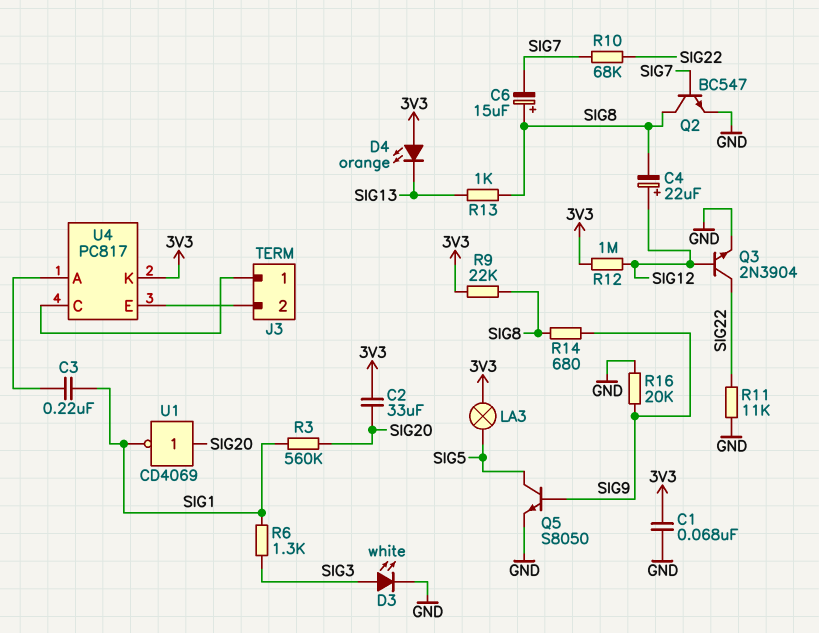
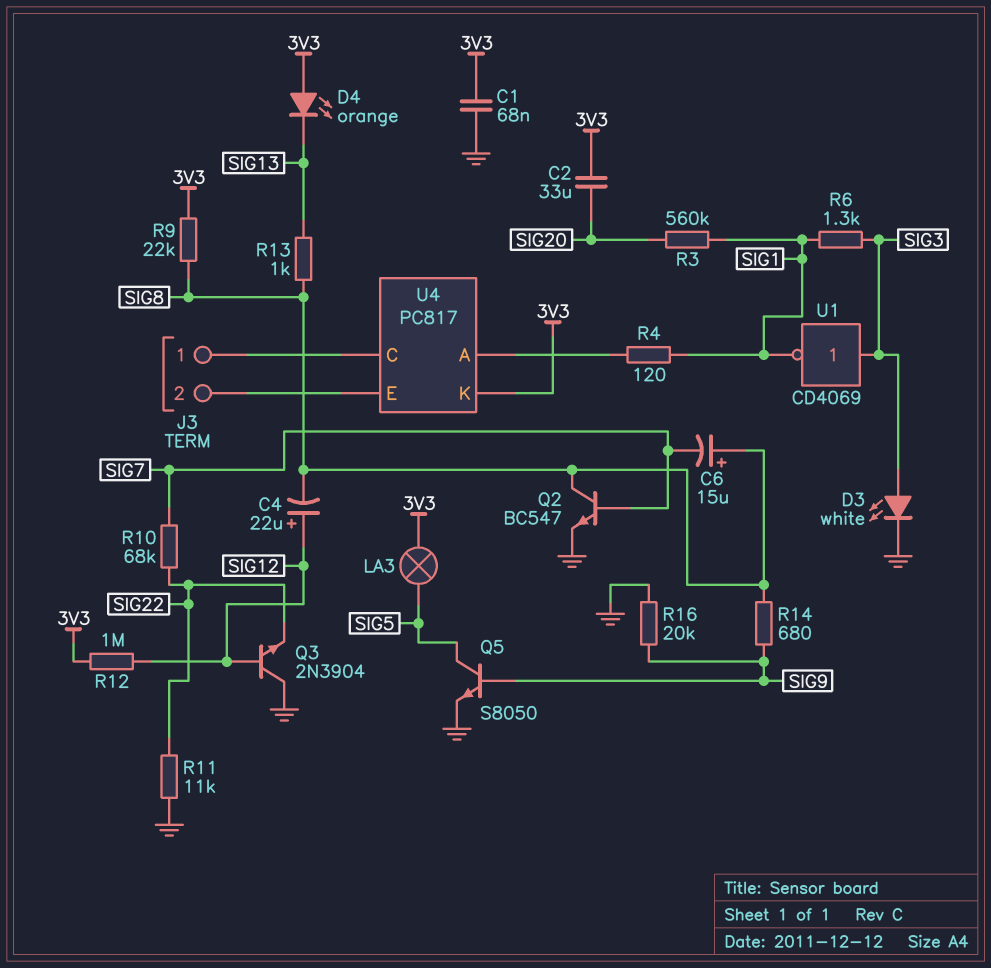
C3: 220nF (SIG1, U4/A) -> none
Q3: NPN 2N3904 (B SIG12, C SIG22, E GND) -> NPN 2N3904 (B SIG12, C GND, E SIG22)
R4: none -> 120 (SIG1, U4/A)
U1: NOT CD4069 (in SIG20, out SIG1) -> NOT CD4069 (in SIG3, out SIG1)

